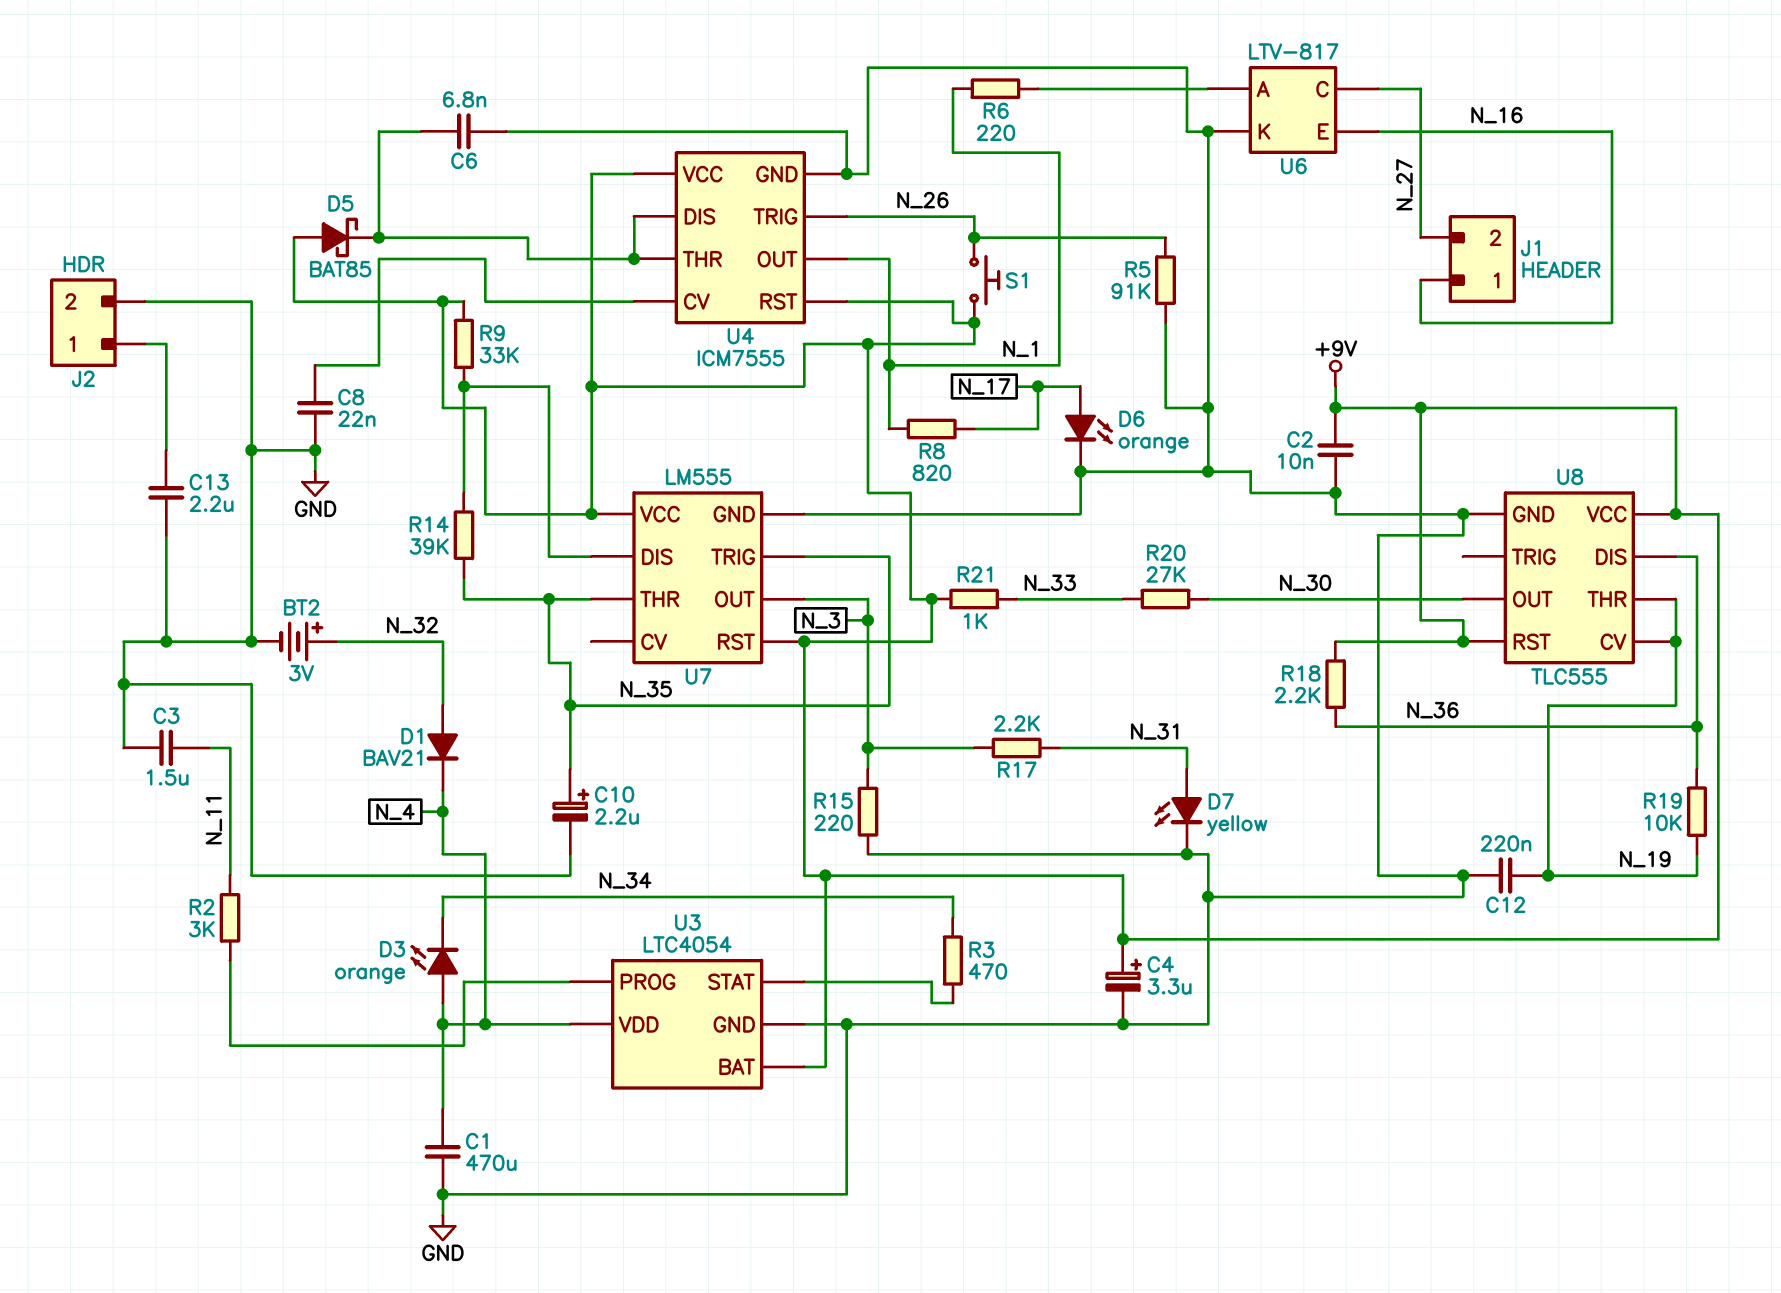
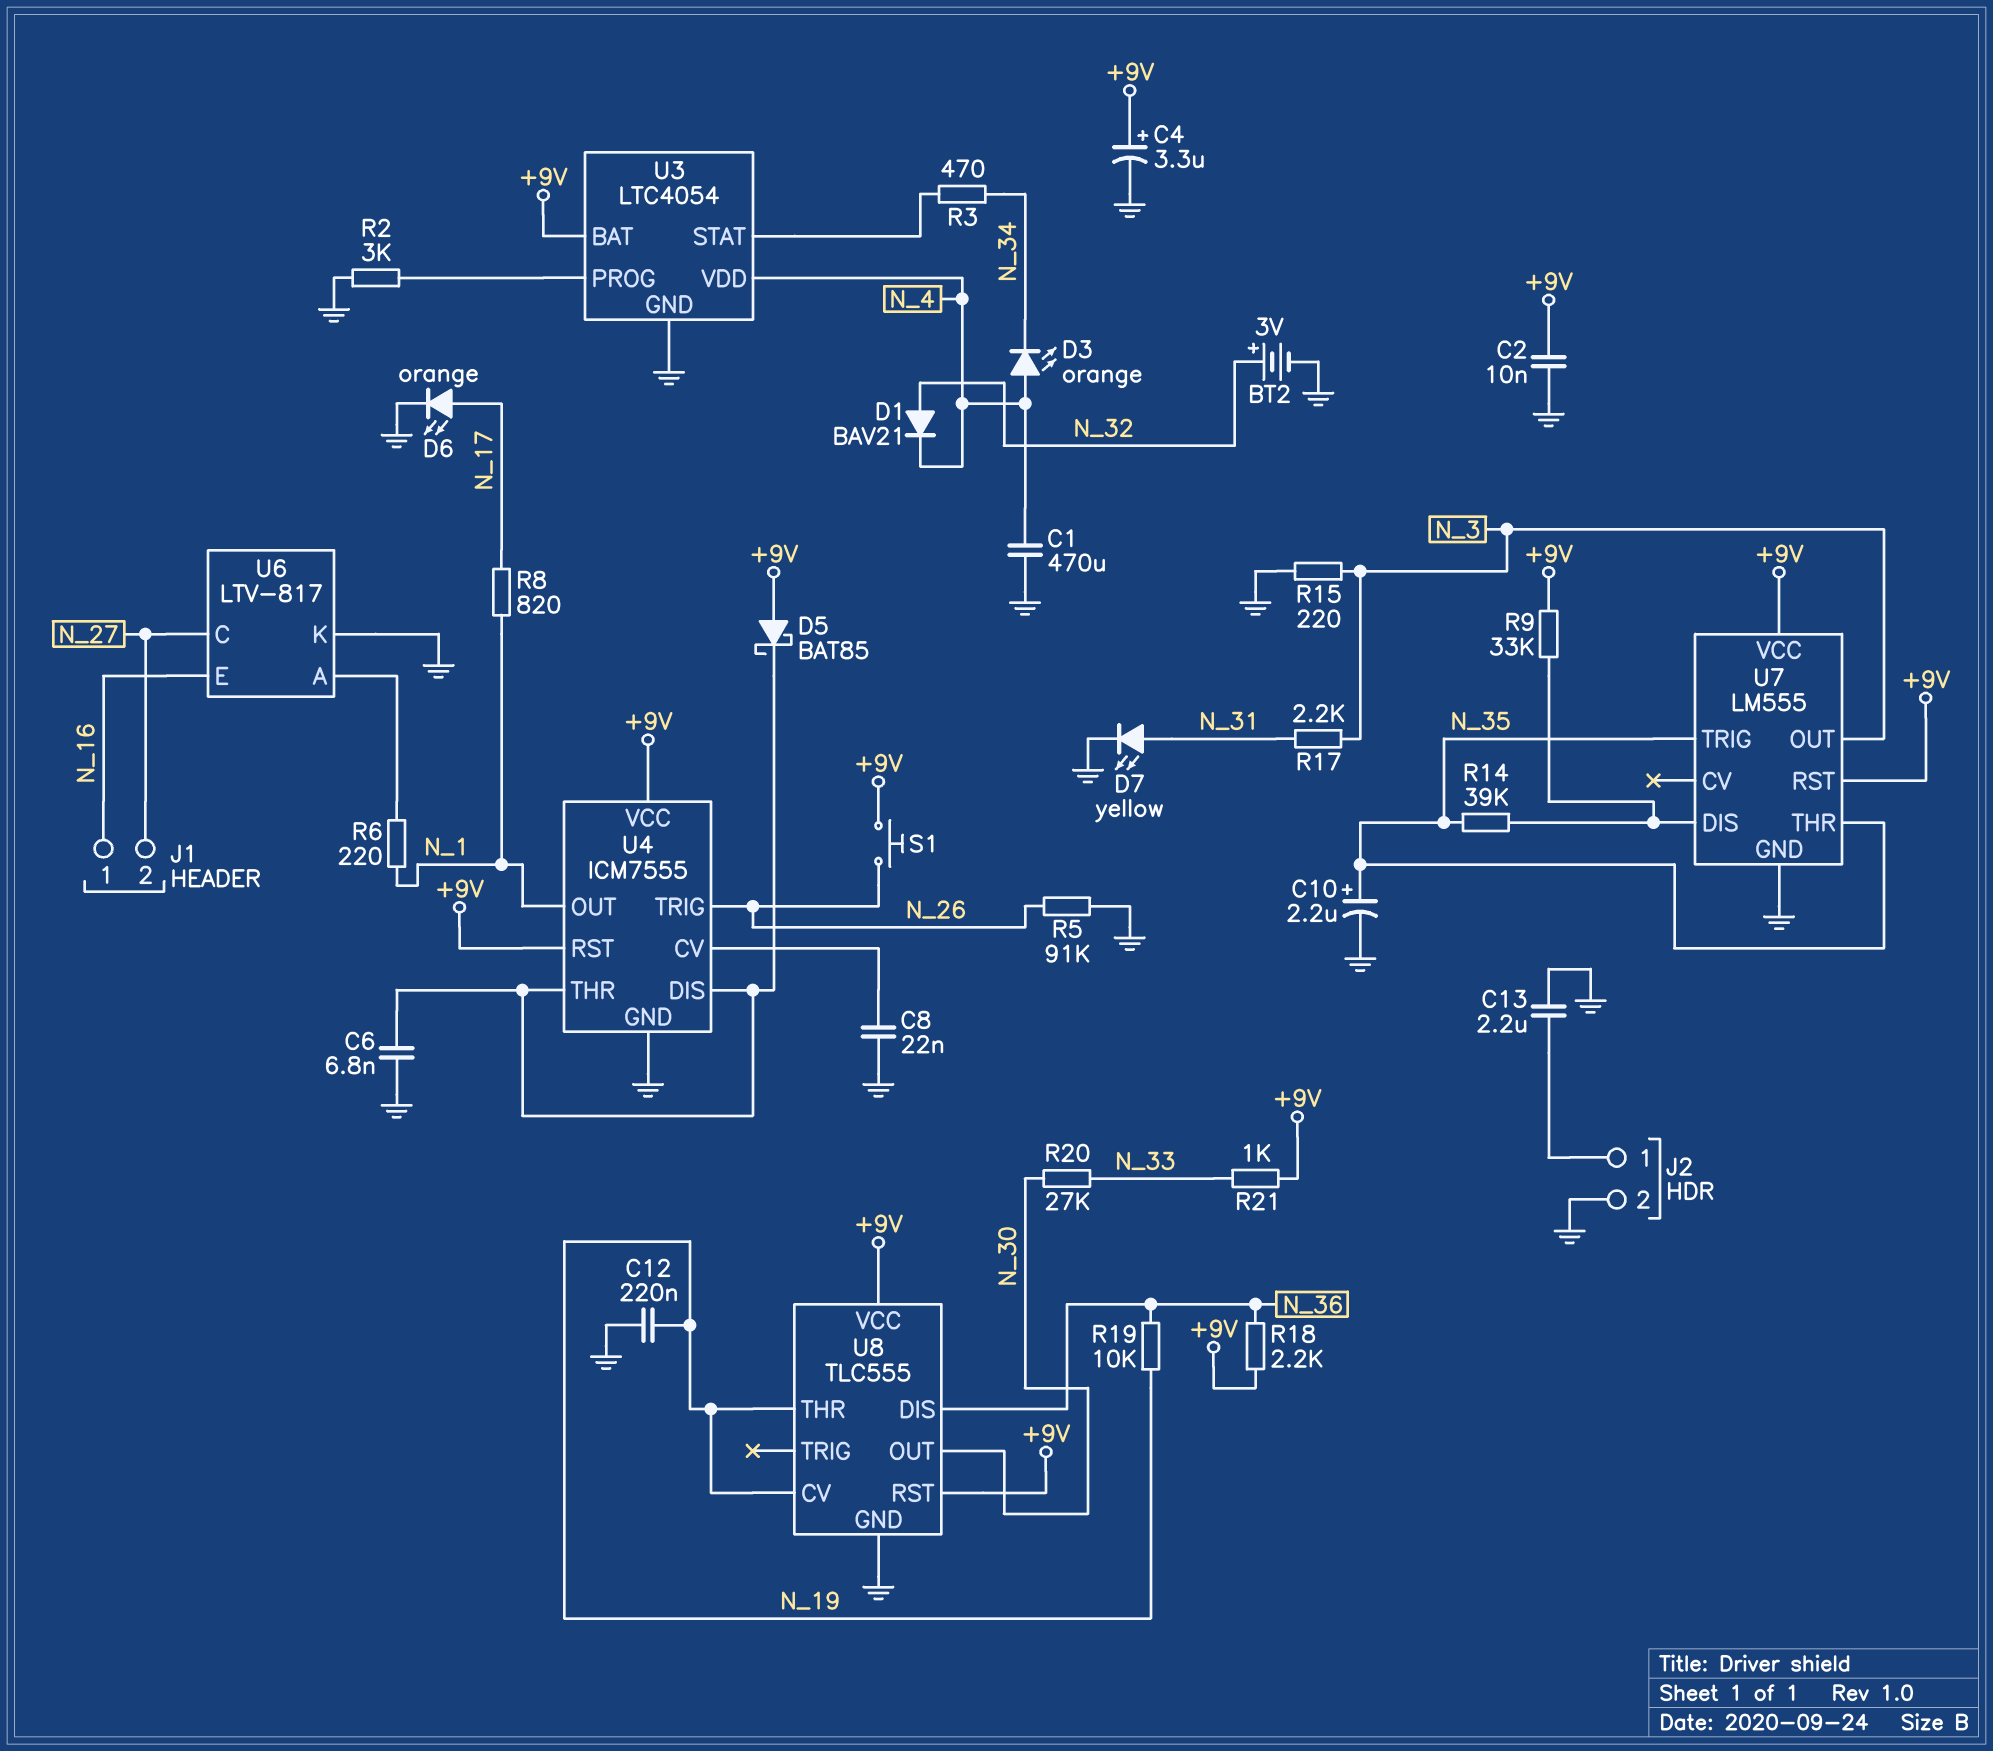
C3: 1.5uF (GND, N_11) -> none
R2: 3k (N_11, U3/PROG) -> 3k (GND, U3/PROG)

